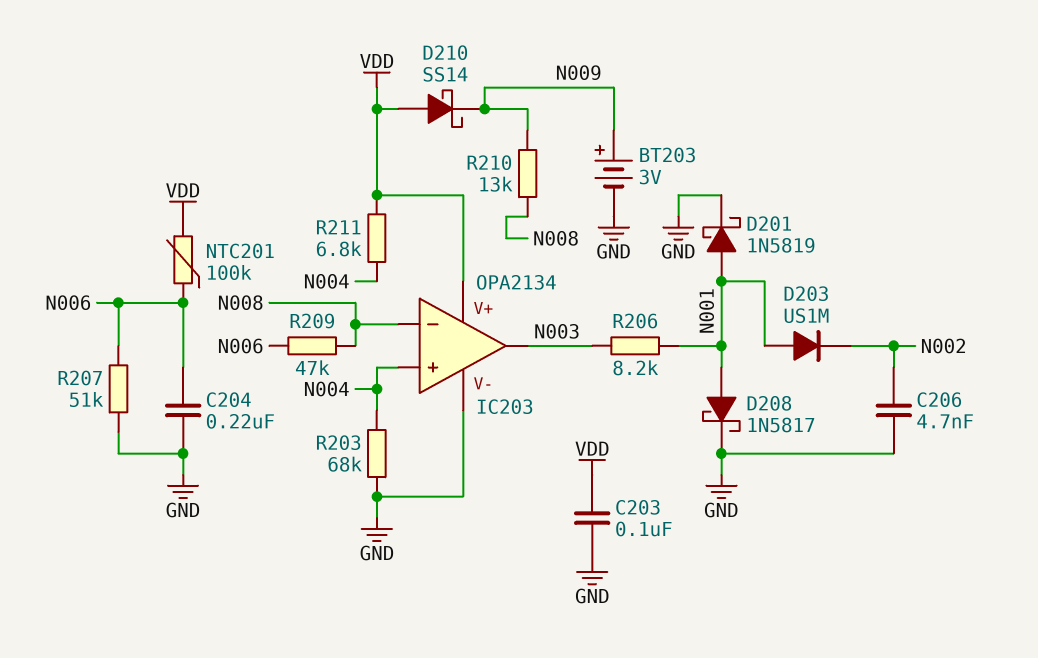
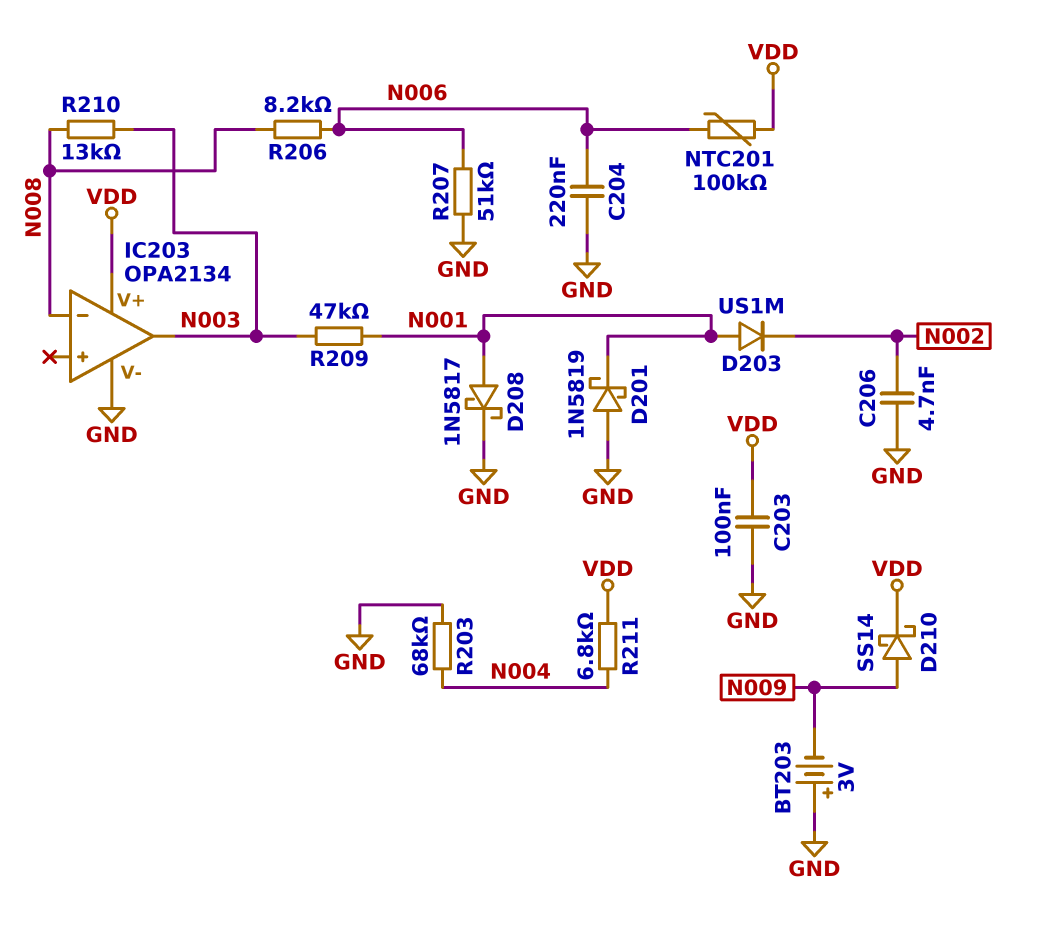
BT203: 3V (plus N009, minus GND) -> 3V (plus GND, minus N009)
D201: schottky 1N5819 (A N001, K GND) -> schottky 1N5819 (A GND, K N001)
D210: schottky SS14 (A VDD, K N009) -> schottky SS14 (A N009, K VDD)
IC203 pin in+: N004 -> none
R206: 8.2k (N001, N003) -> 8.2k (N006, N008)
R209: 47k (N006, N008) -> 47k (N001, N003)
R210: 13k (N008, N009) -> 13k (N003, N008)

